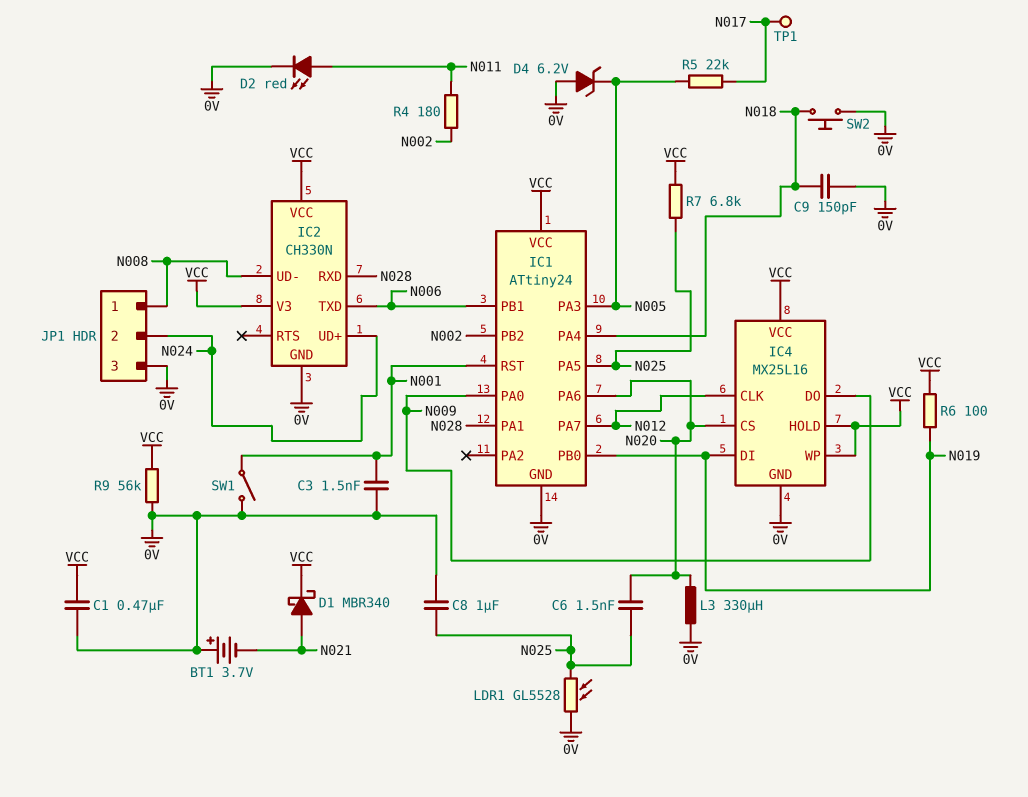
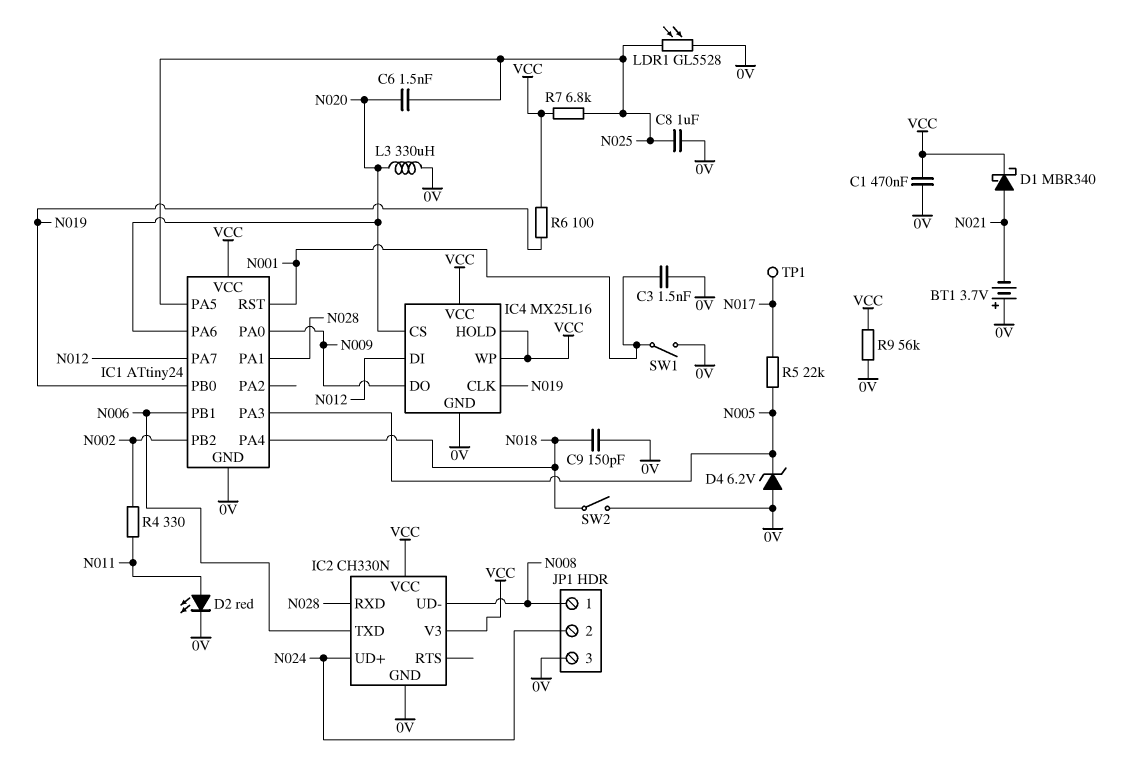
IC4 pin CLK: N012 -> N019
IC4 pin DI: N019 -> N012
R4: 180 (N002, N011) -> 330 (N002, N011)
SW2: button (0V, N018) -> switch (0V, N018)

